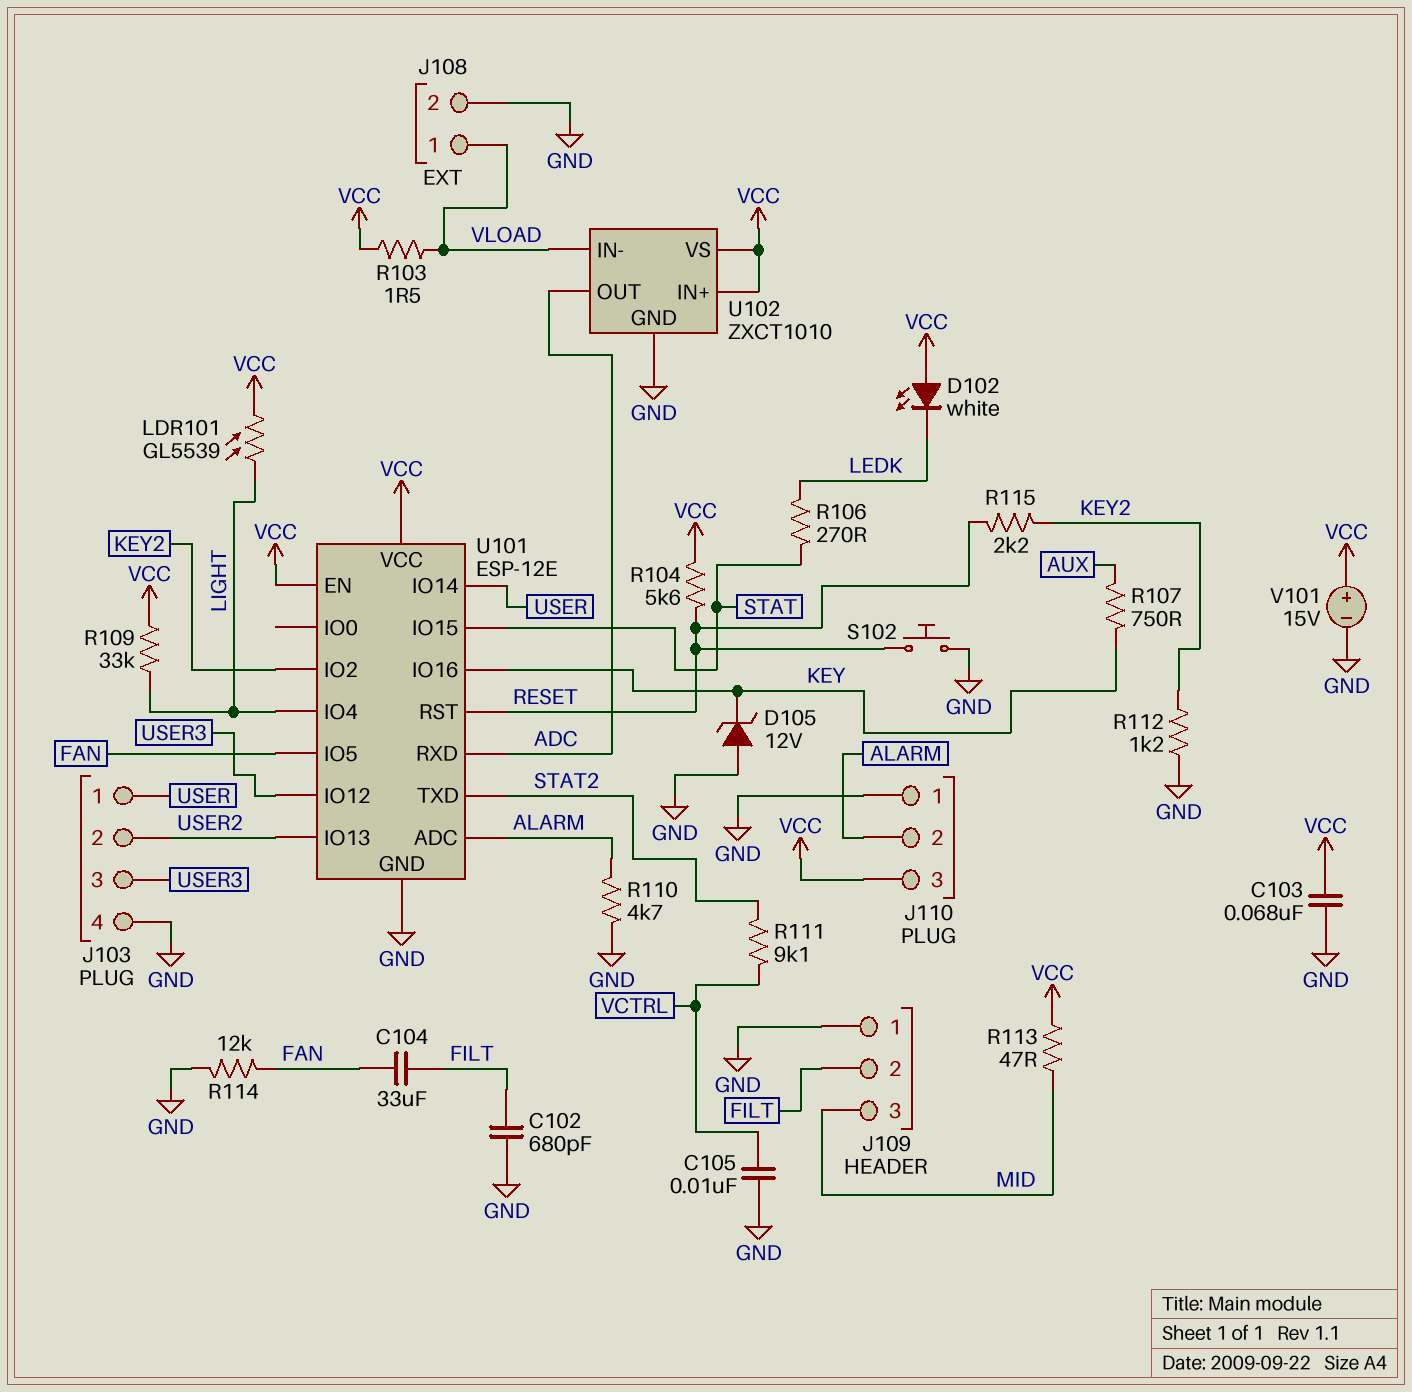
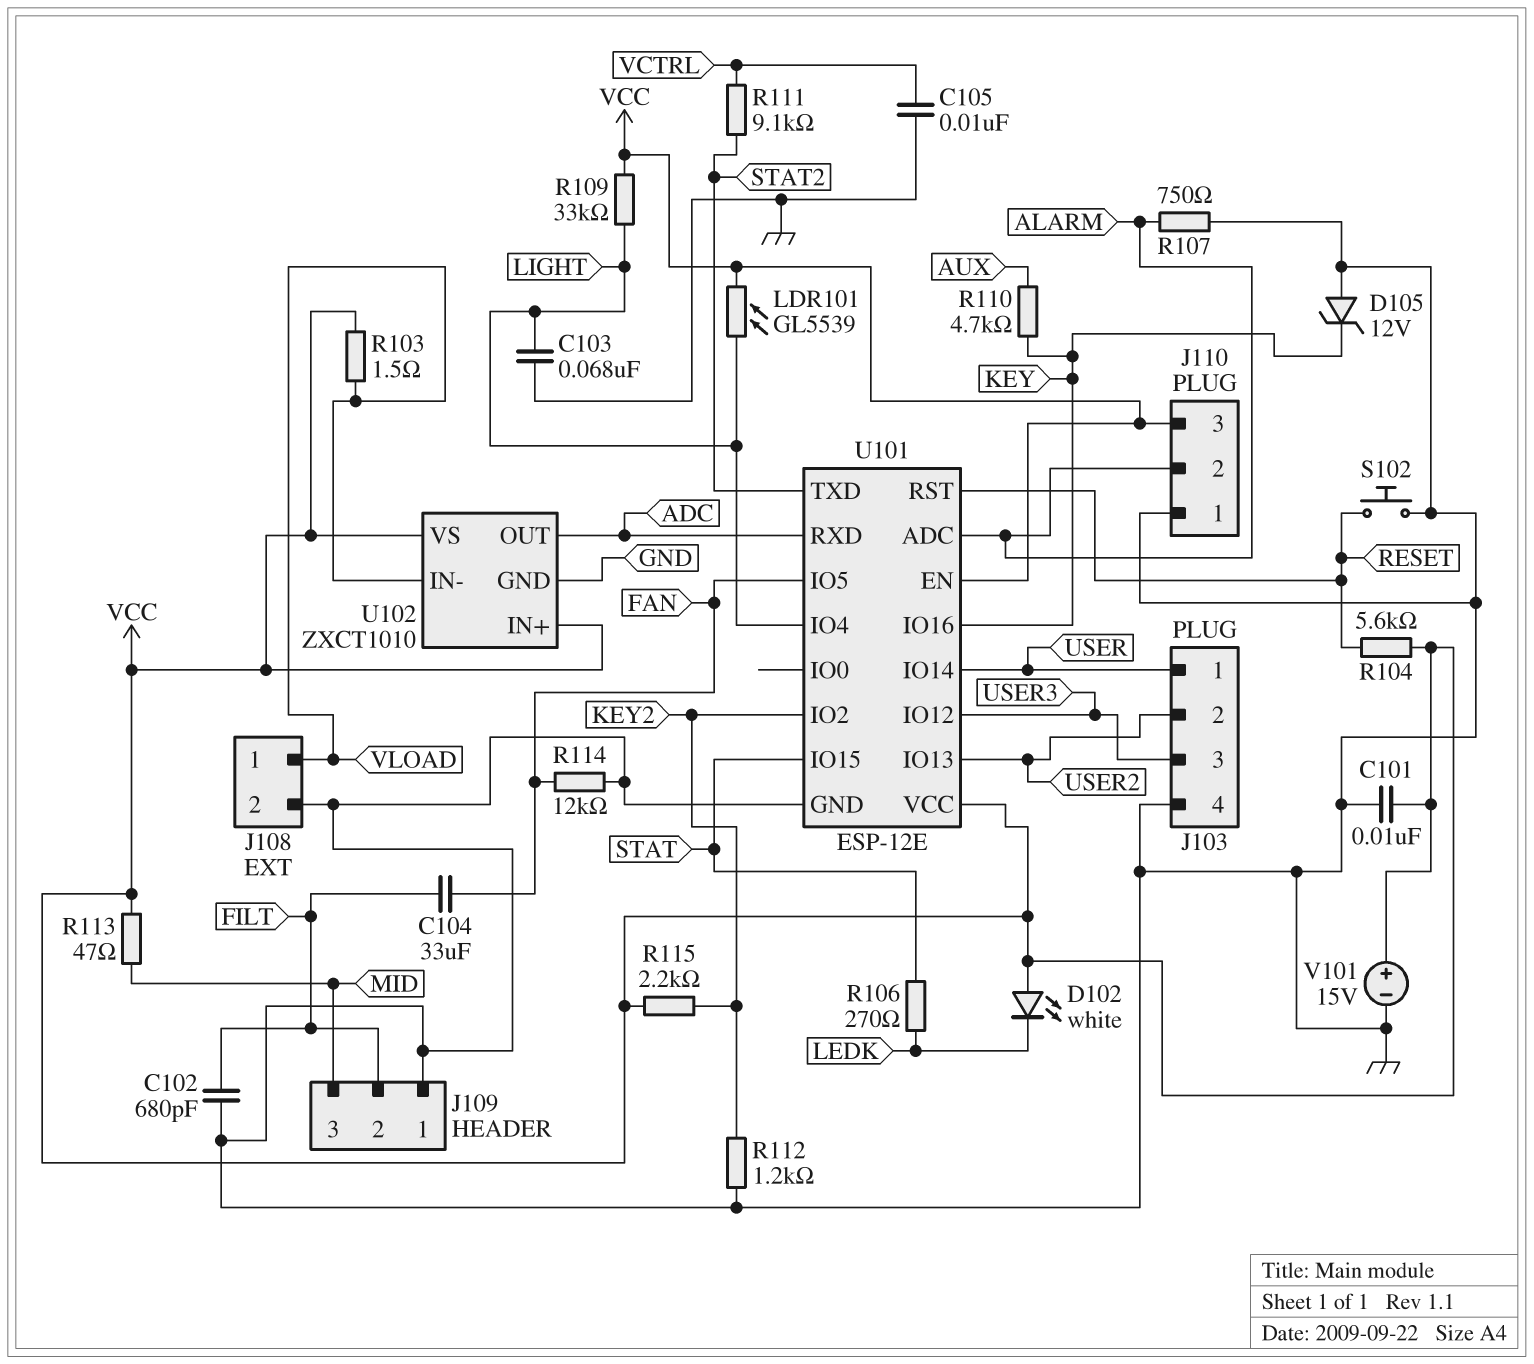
C101: none -> 10nF (GND, VCC)
C103: 68nF (GND, VCC) -> 68nF (GND, LIGHT)
R107: 750 (AUX, KEY) -> 750 (ALARM, GND)
R110: 4.7k (ALARM, GND) -> 4.7k (AUX, KEY)
R115: 2.2k (KEY2, RESET) -> 2.2k (KEY2, VCC)

